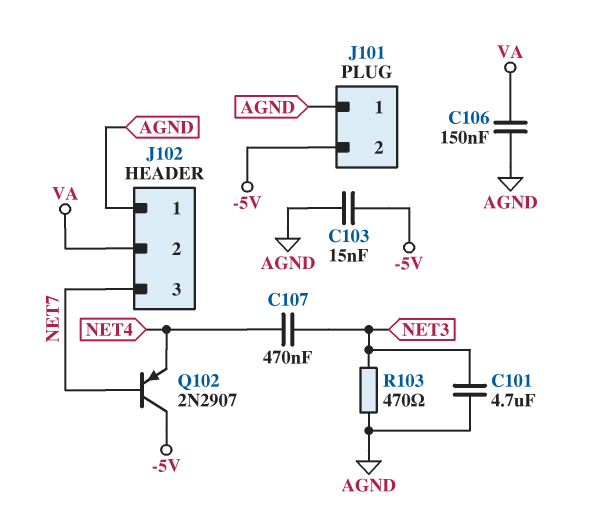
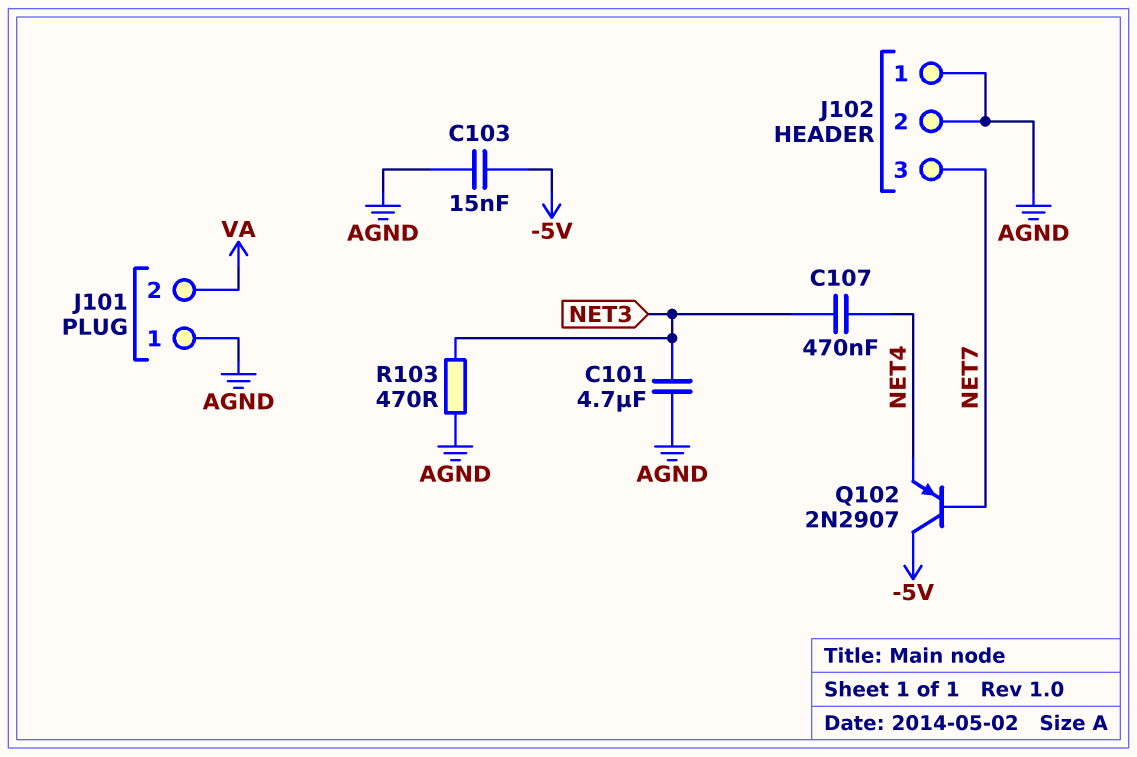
C106: 150nF (AGND, VA) -> none
J101 pin 2: -5V -> VA
J102 pin 2: VA -> AGND

